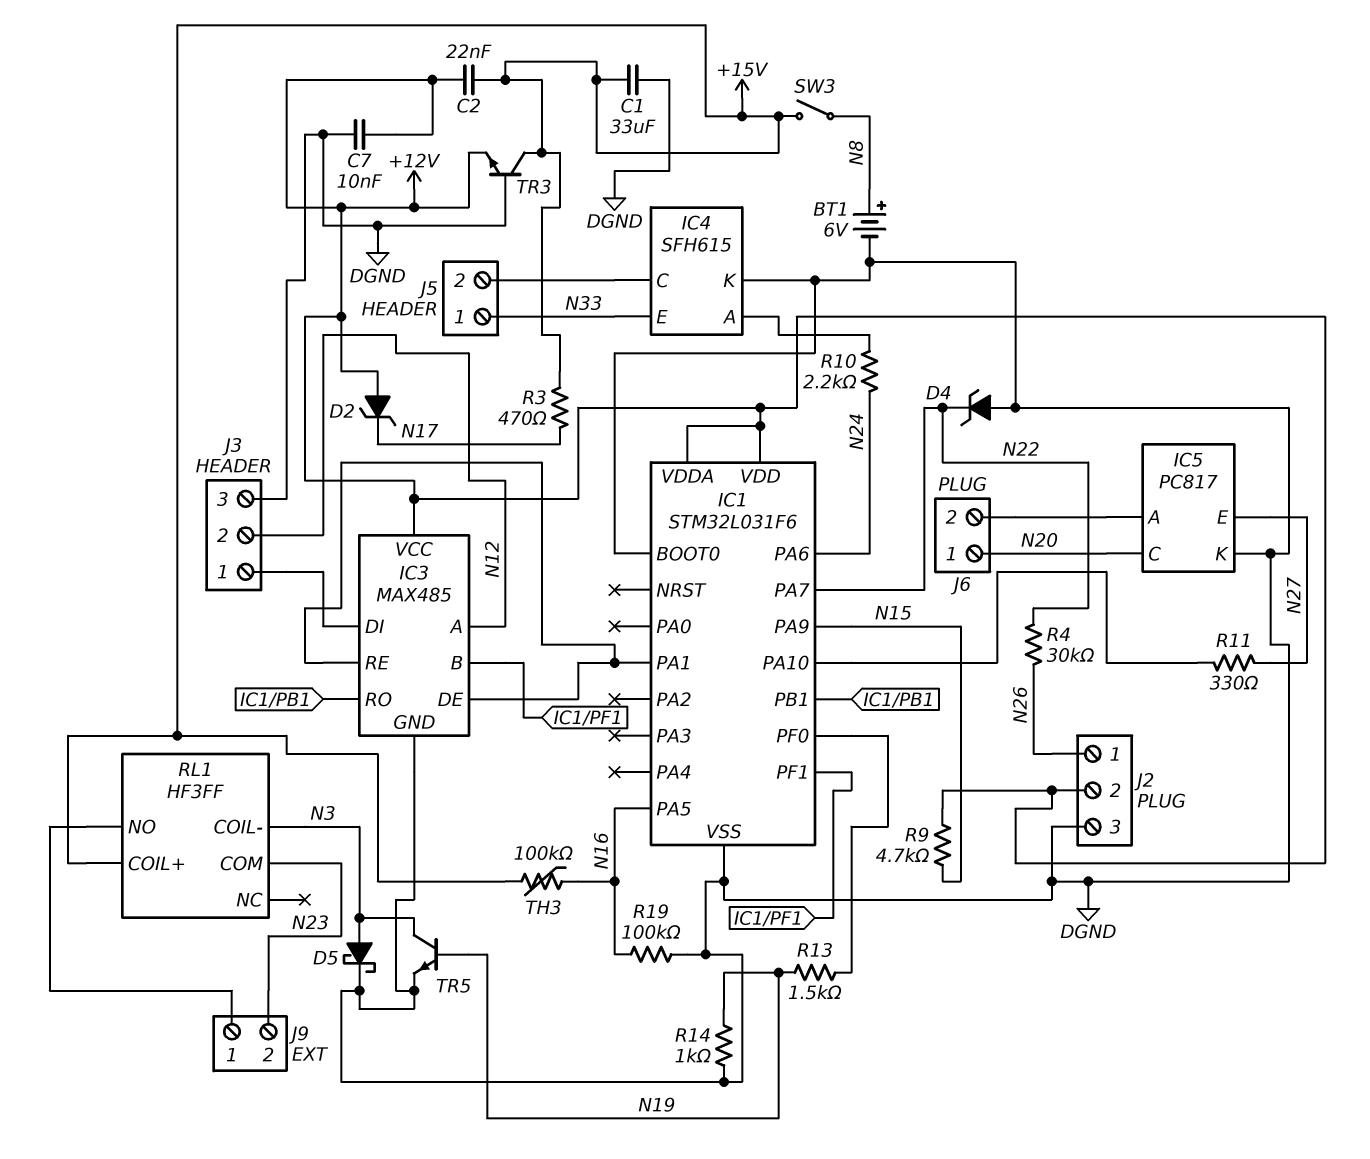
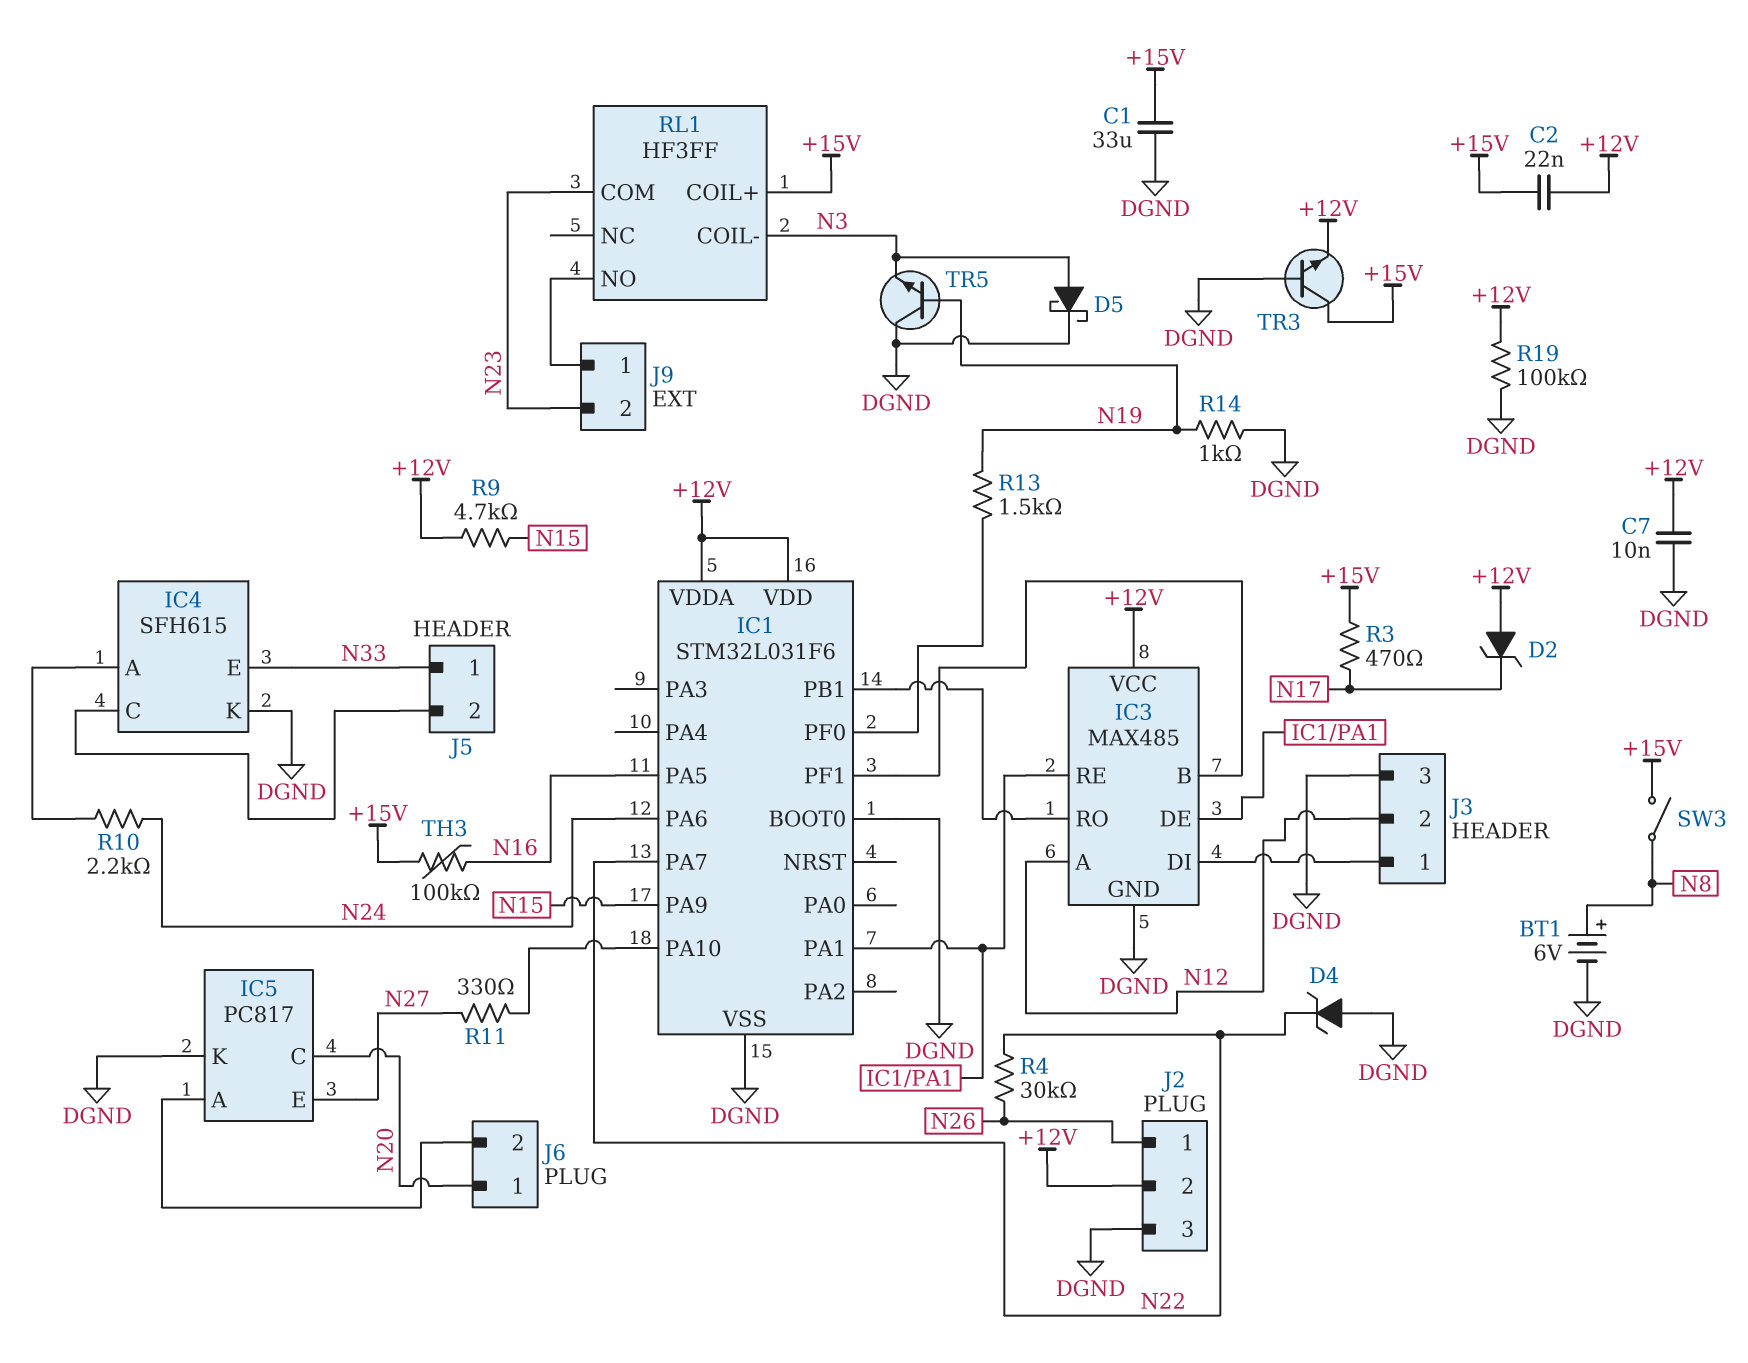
R19: 100k (DGND, N16) -> 100k (+12V, DGND)
TR5: NPN (B N19, C N3, E DGND) -> NPN (B N19, C DGND, E N3)

